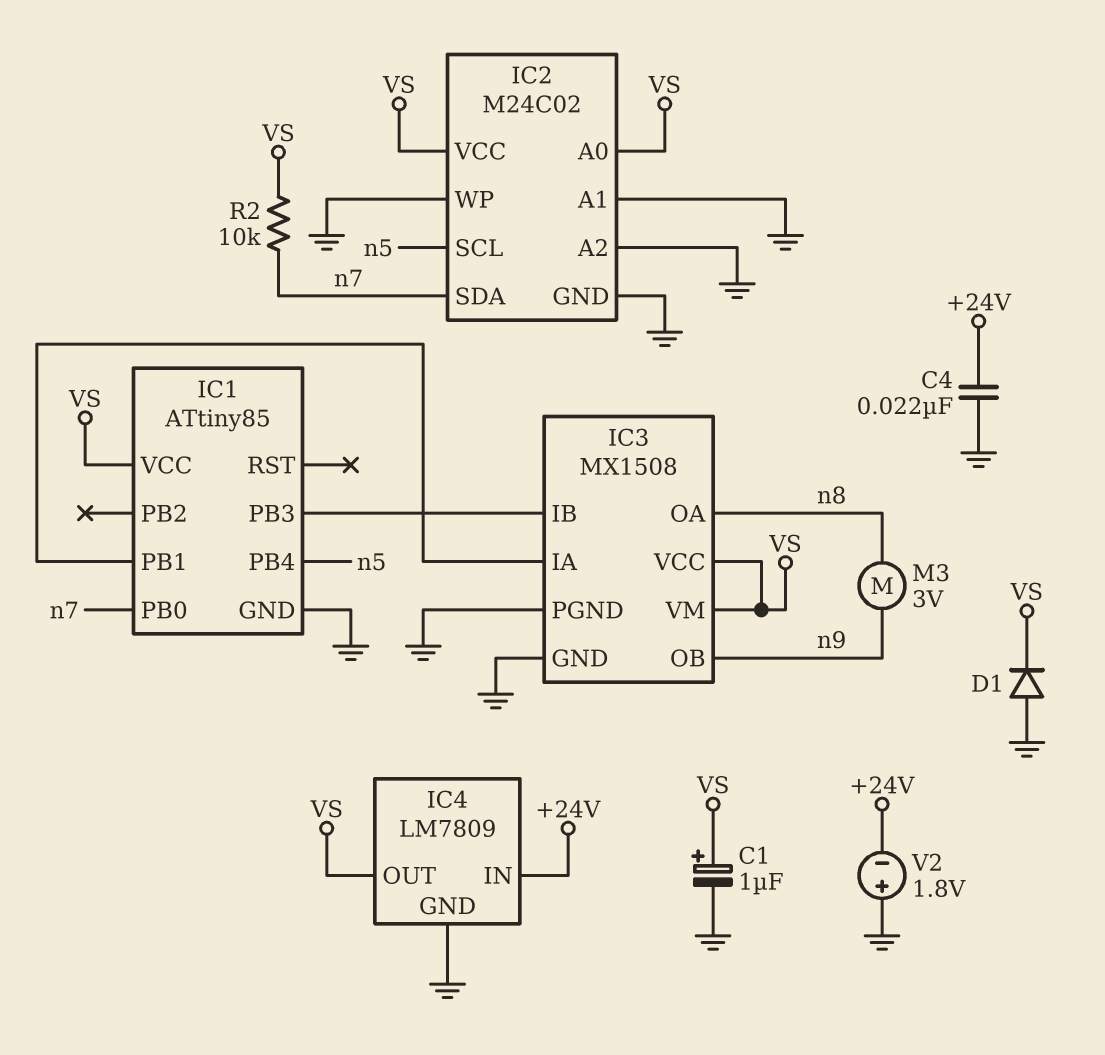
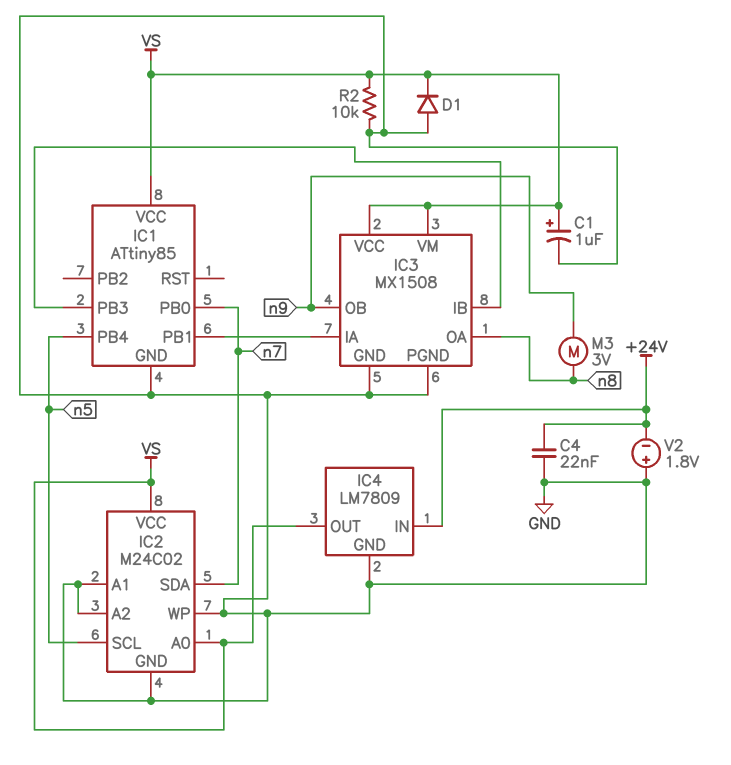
R2: 10k (VS, n7) -> 10k (GND, VS)

